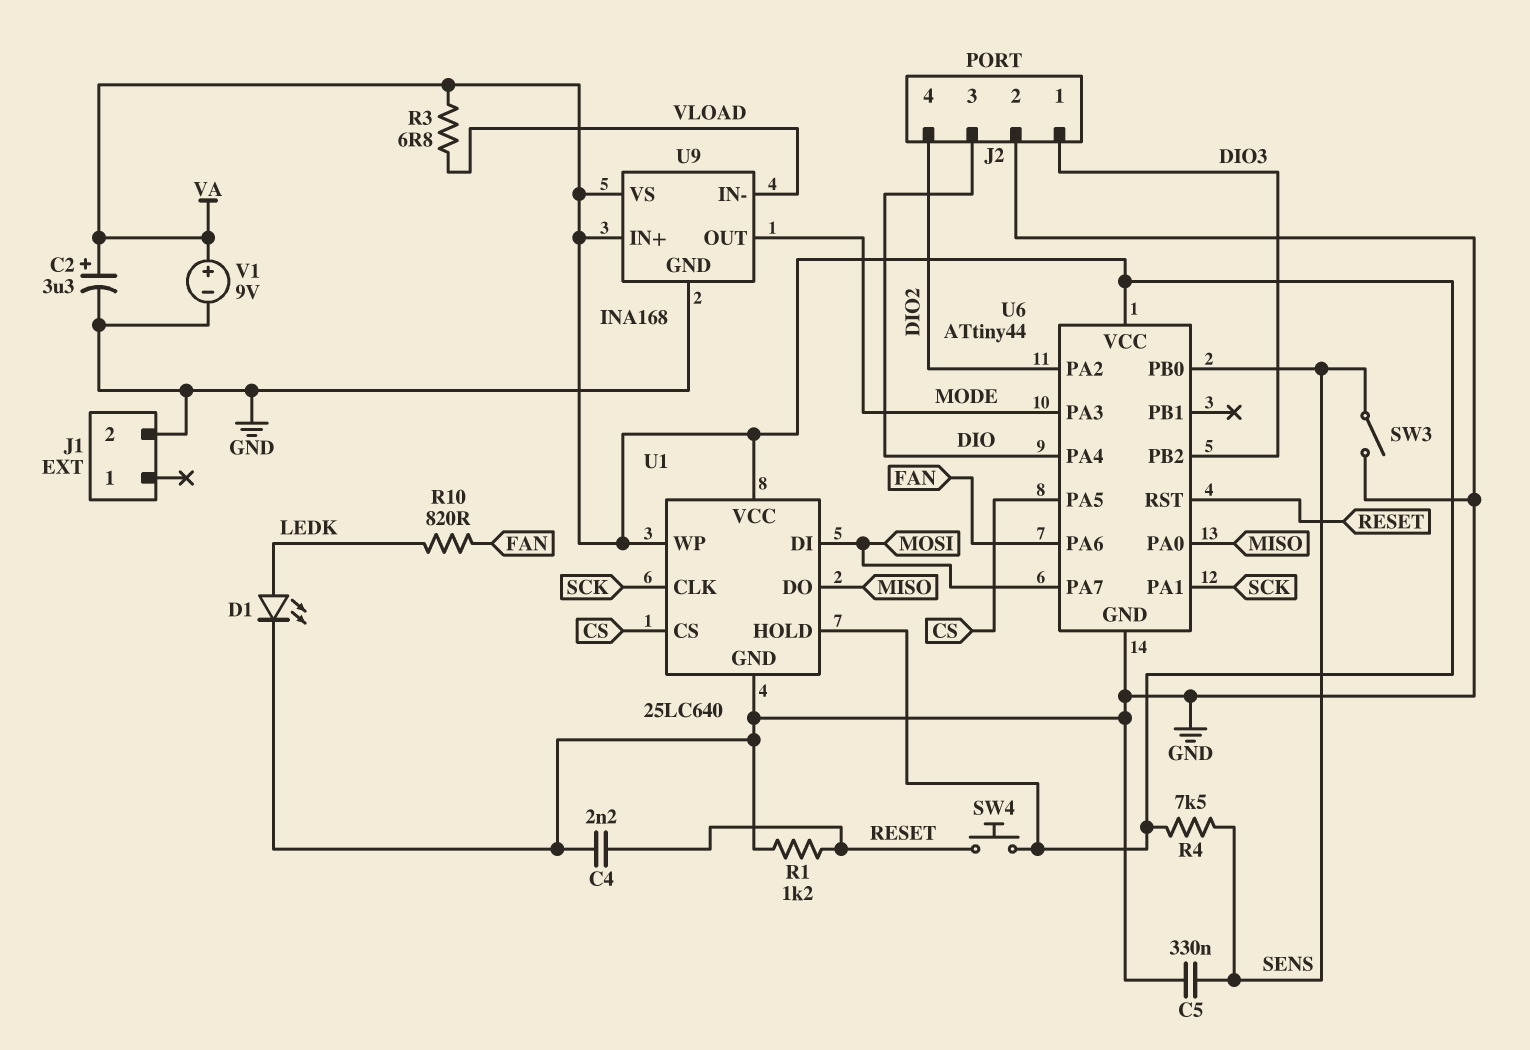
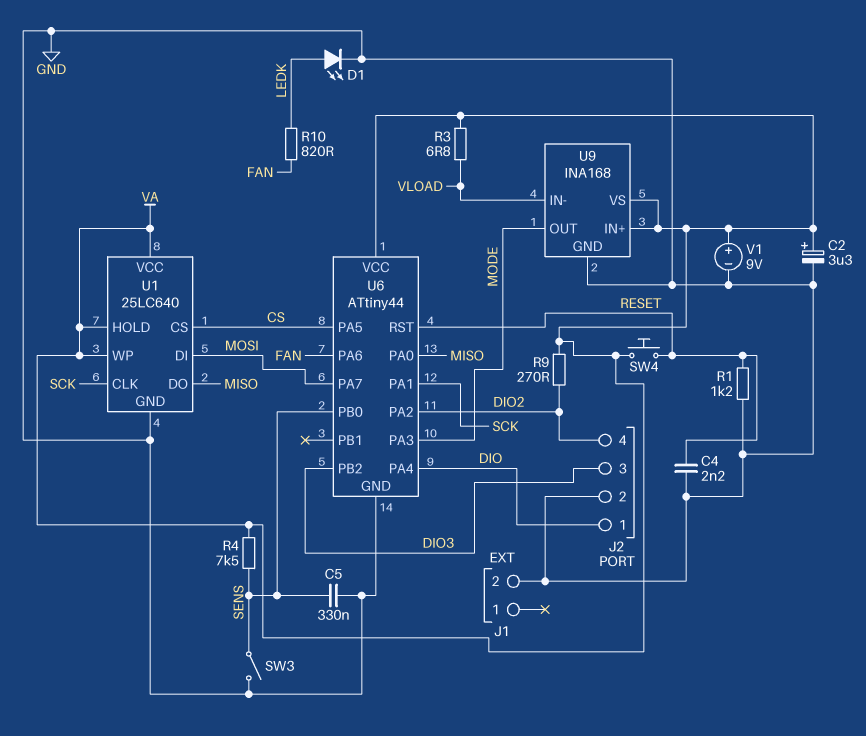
J2 pin 1: DIO3 -> DIO
J2 pin 3: DIO -> DIO3
R9: none -> 270 (DIO2, VA)

